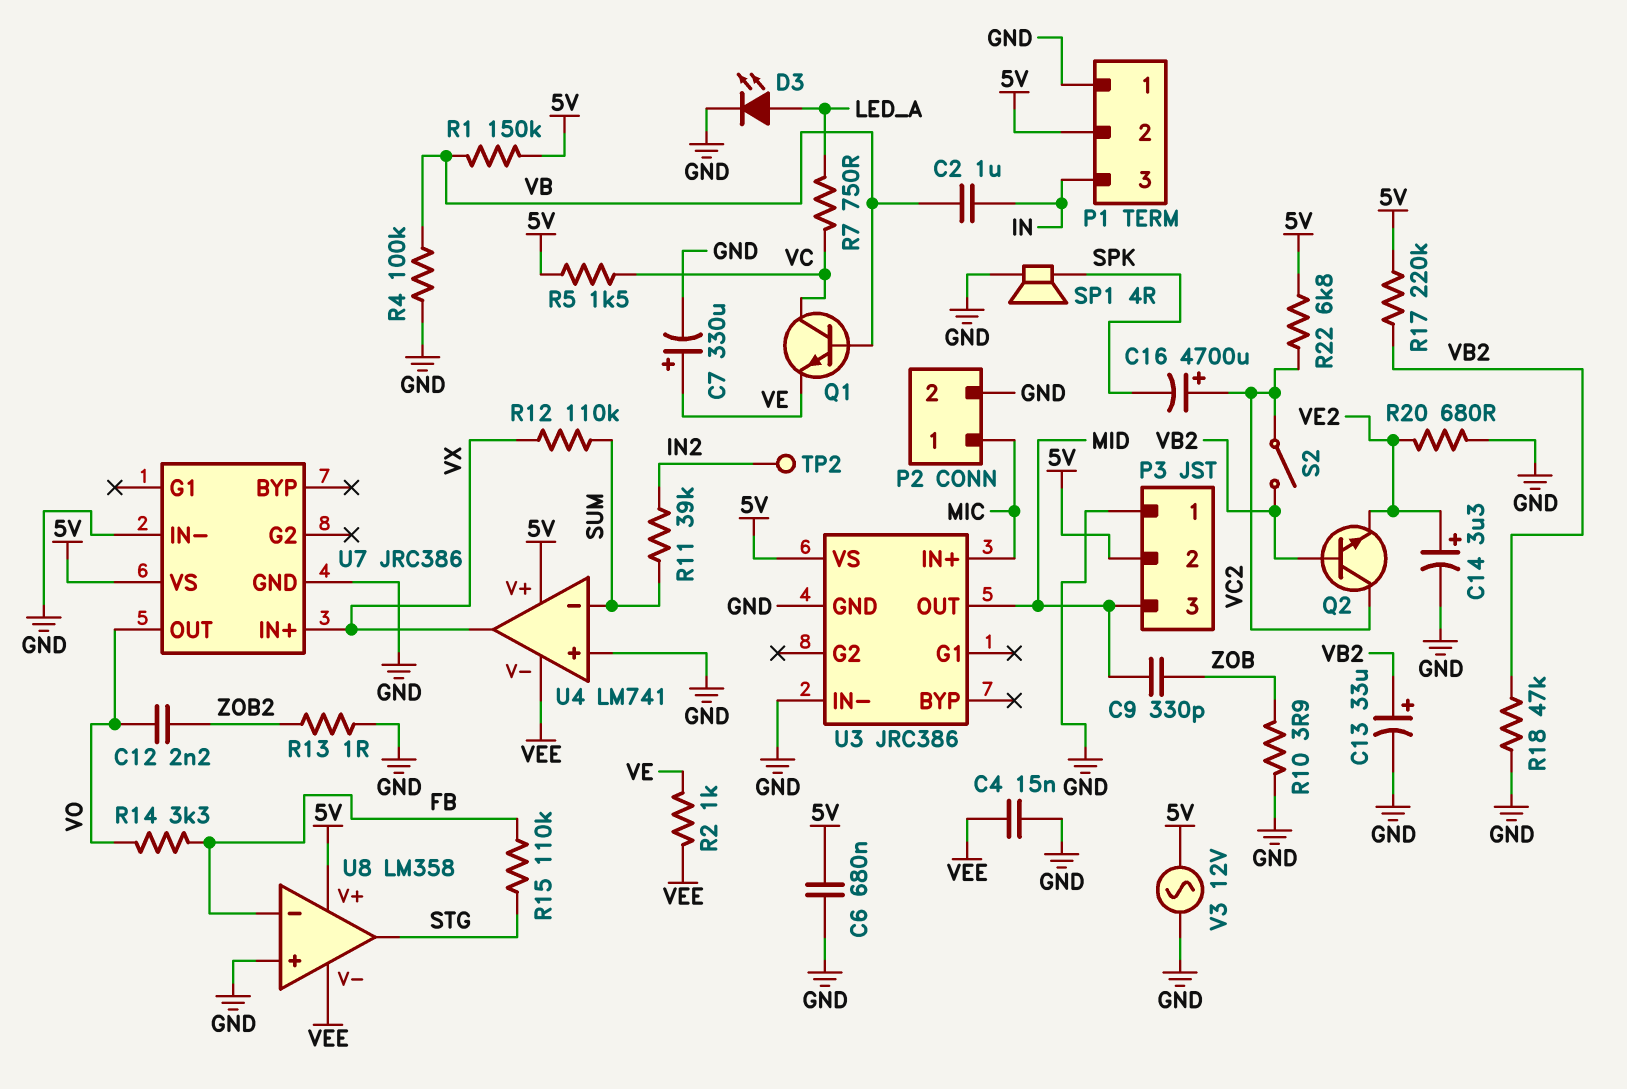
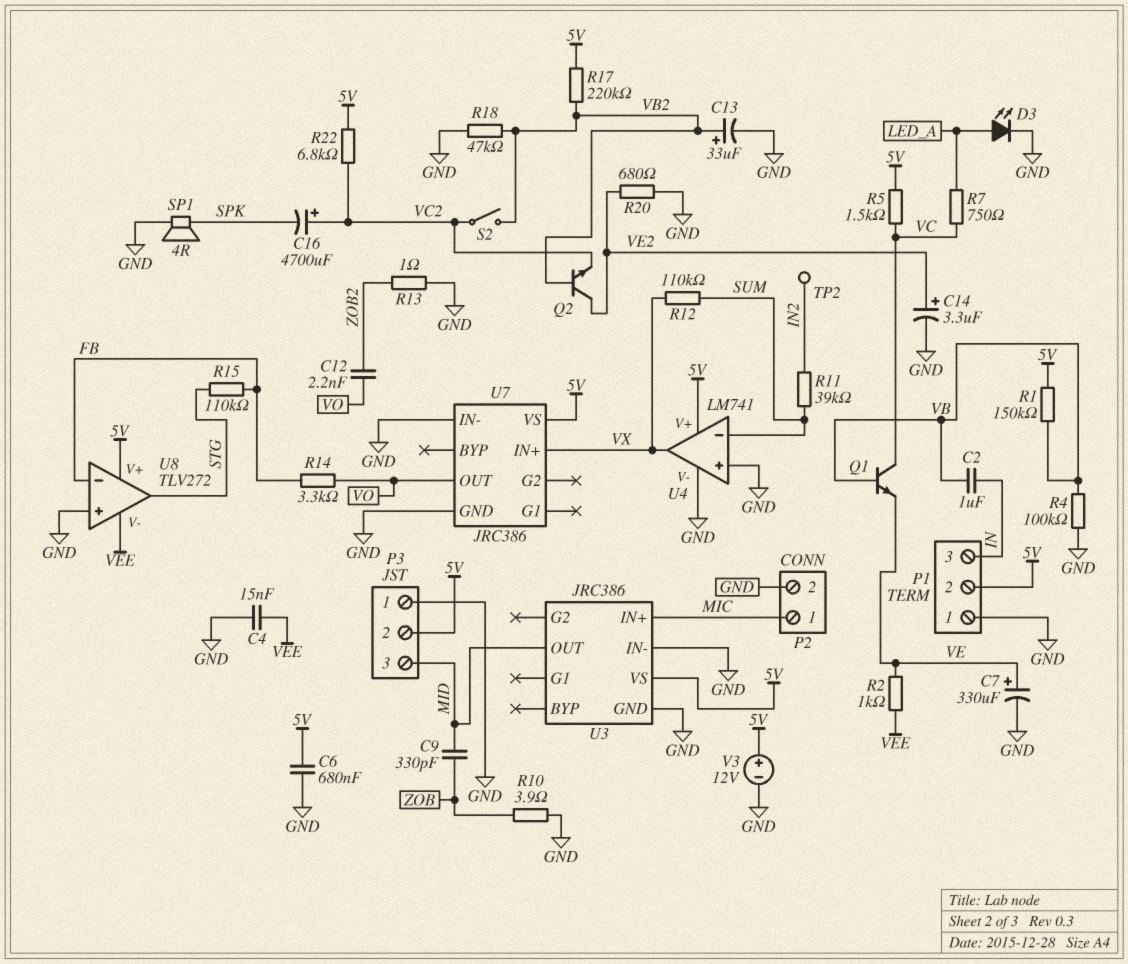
Q2: NPN (B VB2, C VC2, E VE2) -> NPN (B VB2, C VE2, E VC2)
U4 pin V-: VEE -> GND
U8: LM358 -> TLV272
V3: AC 12V (5V, GND) -> 12V (plus 5V, minus GND)

